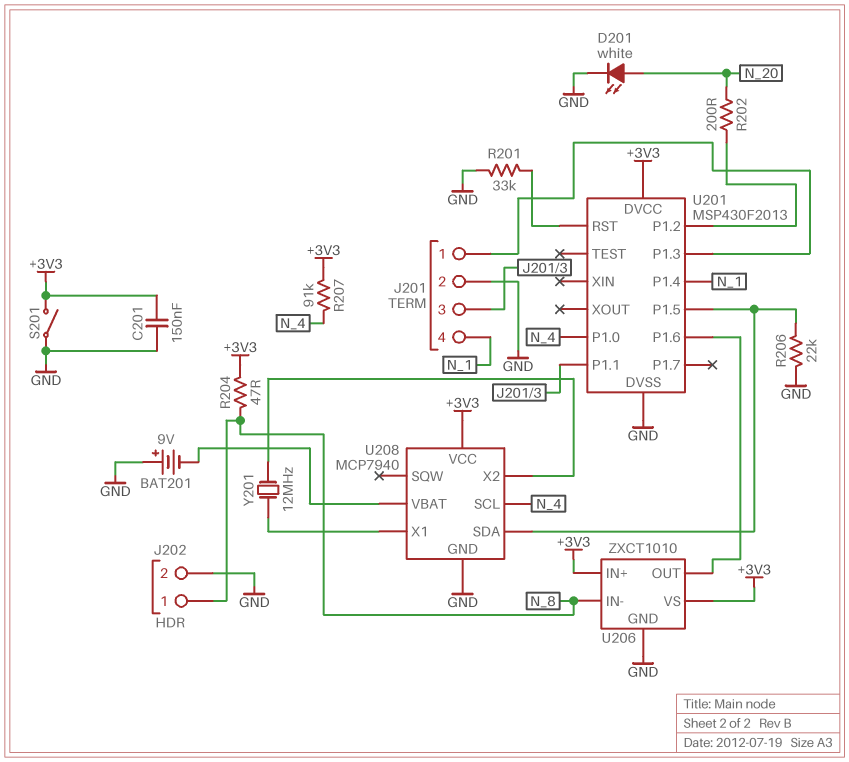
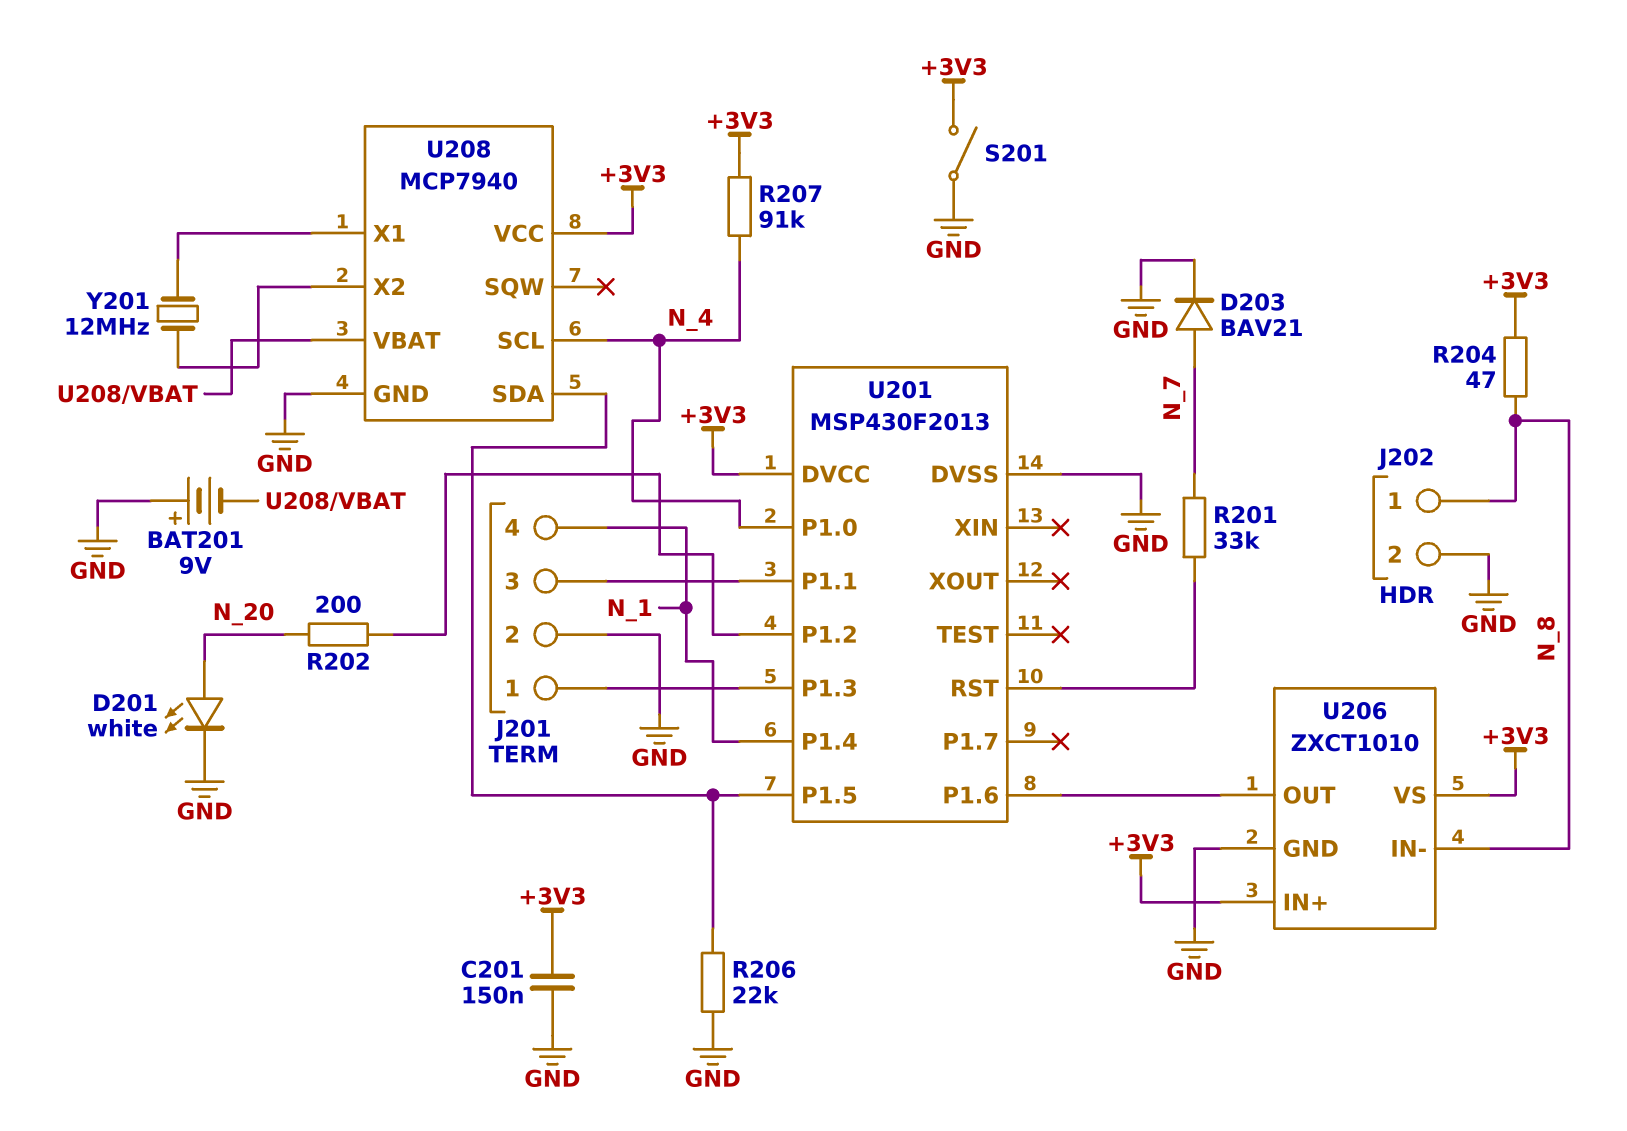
D203: none -> diode BAV21 (A N_7, K GND)
R201: 33k (GND, U201/RST) -> 33k (N_7, U201/RST)

